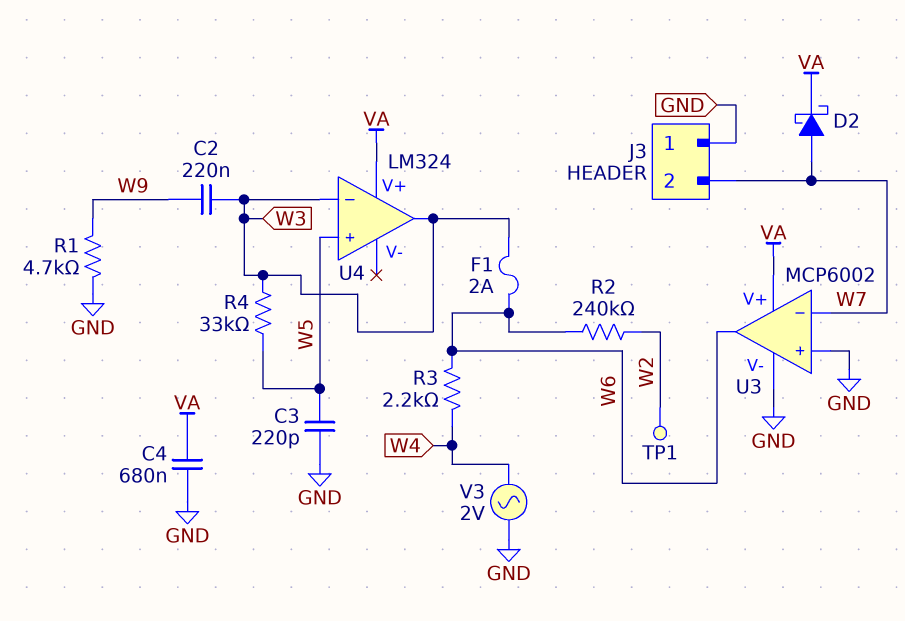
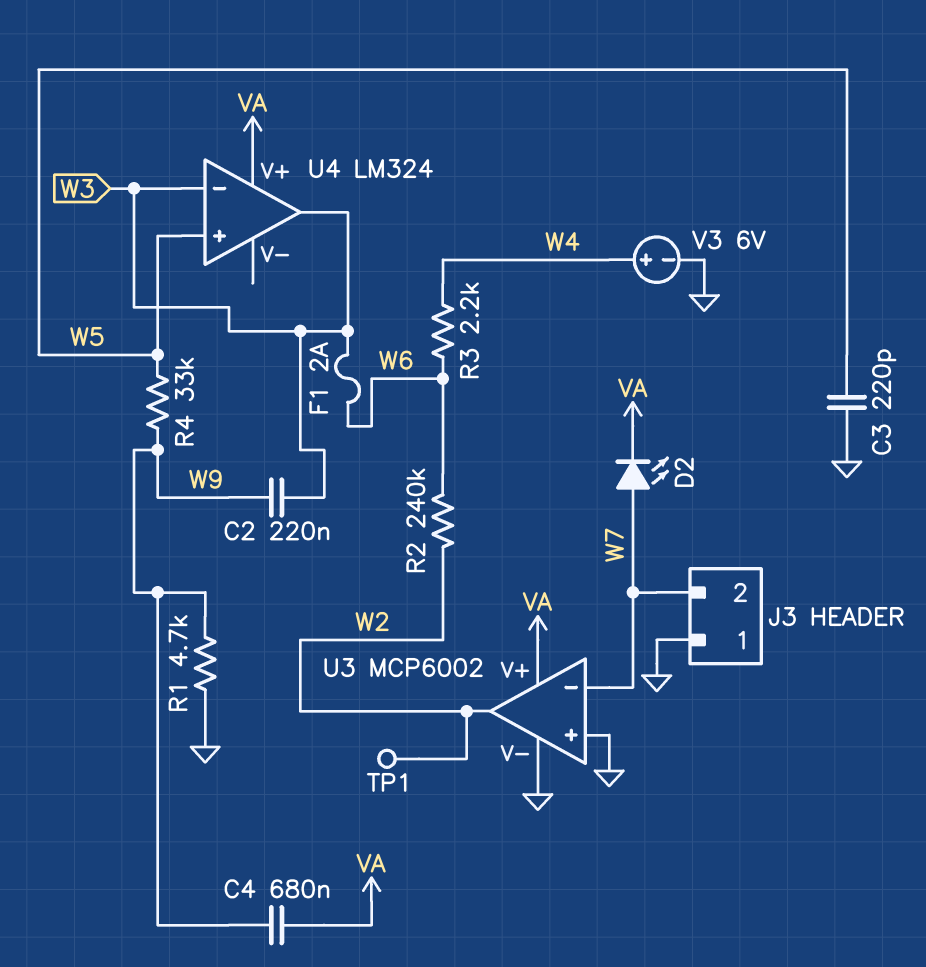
C4: 680nF (GND, VA) -> 680nF (VA, W9)
D2: schottky (A W7, K VA) -> LED (A W7, K VA)
R4: 33k (W3, W5) -> 33k (W5, W9)
U3 pin out: W6 -> W2
V3: AC 2V (GND, W4) -> 6V (plus W4, minus GND)

